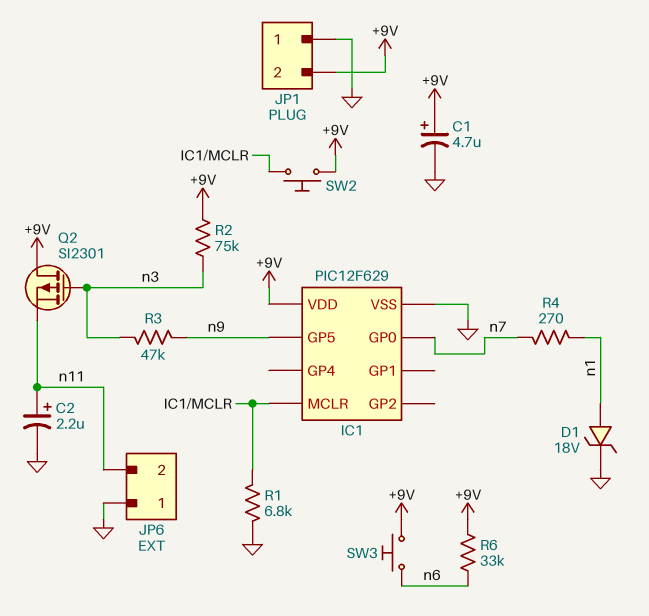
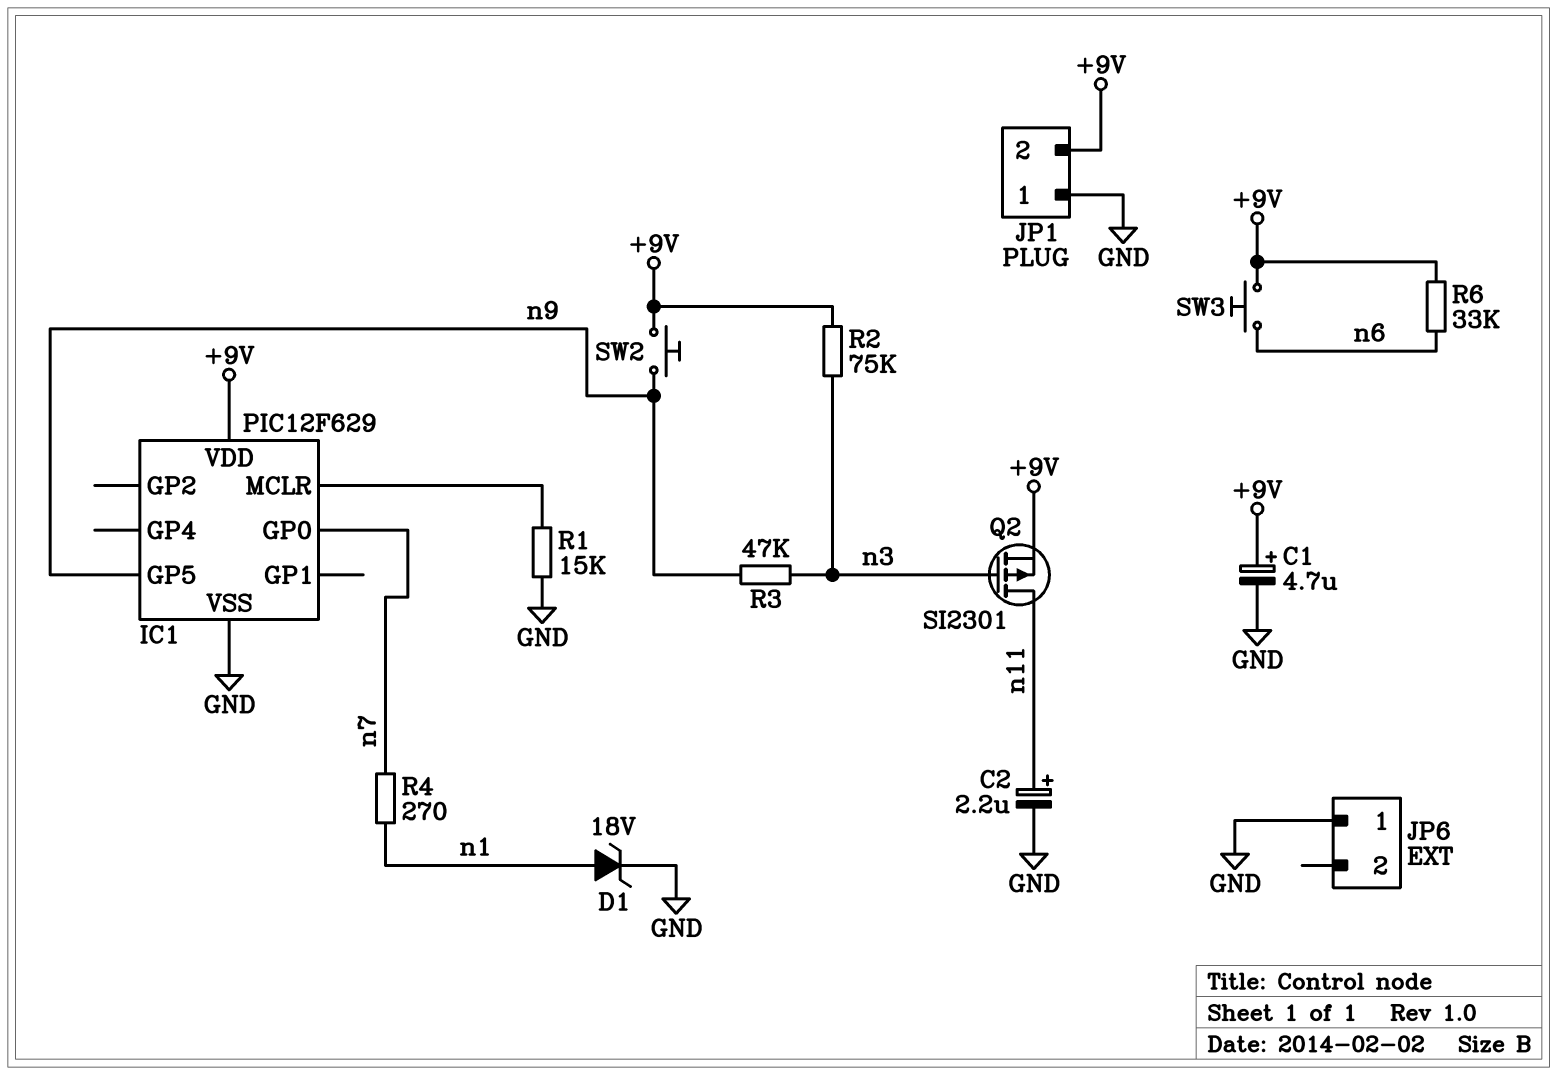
JP6 pin 2: n11 -> none
Q2: PMOS SI2301 (G n3, D +9V, S n11) -> PMOS SI2301 (G n3, D n11, S +9V)
R1: 6.8k (GND, IC1/MCLR) -> 15k (GND, IC1/MCLR)
SW2: button (+9V, IC1/MCLR) -> button (+9V, n9)

